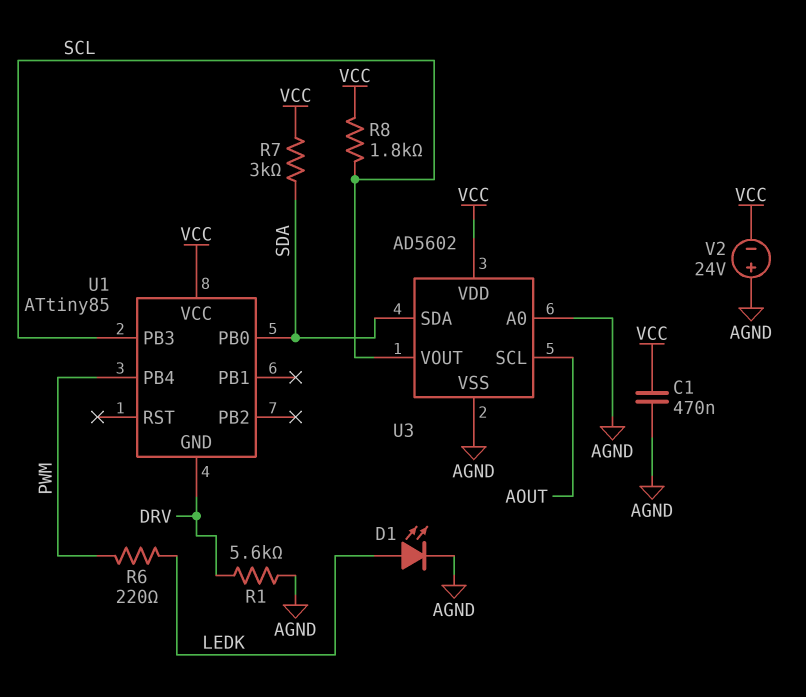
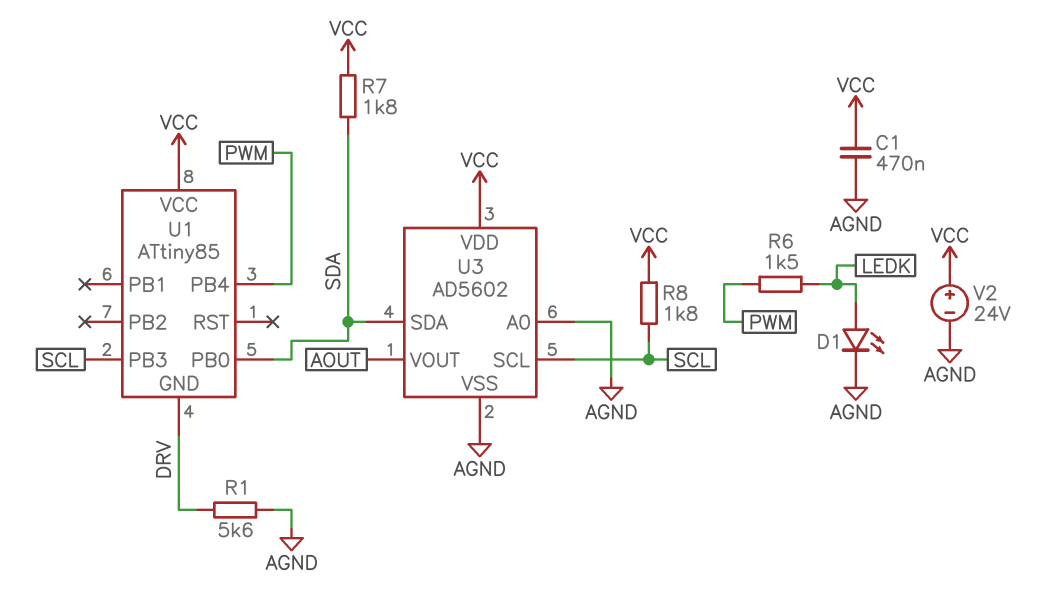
R6: 220 (LEDK, PWM) -> 1.5k (LEDK, PWM)
R7: 3k (SDA, VCC) -> 1.8k (SDA, VCC)
U3 pin SCL: AOUT -> SCL
U3 pin VOUT: SCL -> AOUT
V2: 24V (plus AGND, minus VCC) -> 24V (plus VCC, minus AGND)

